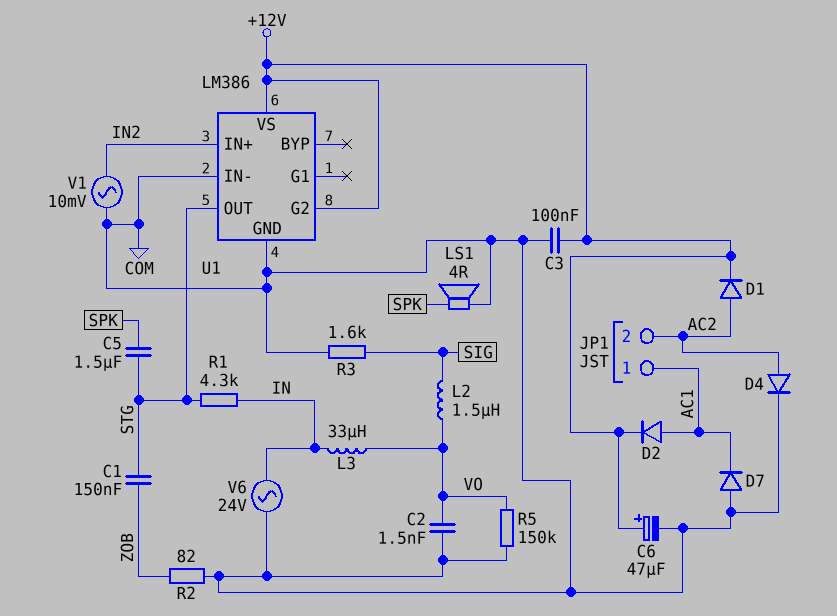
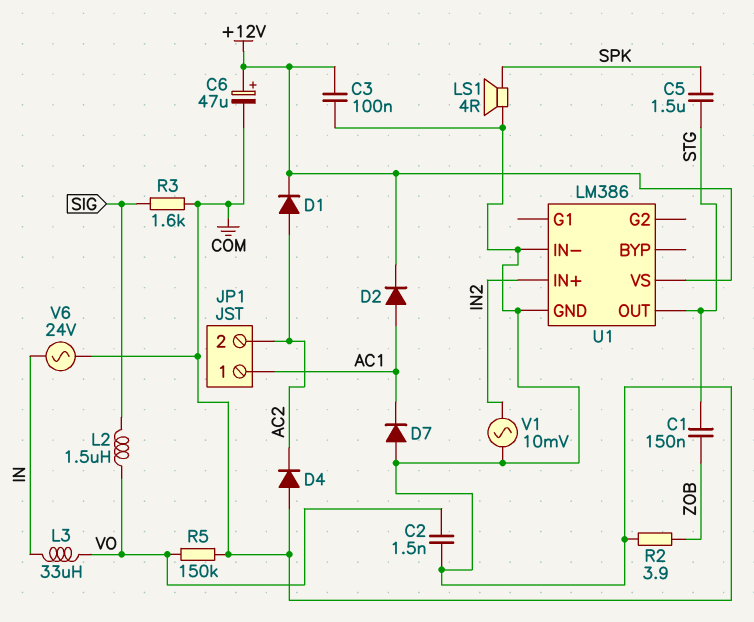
D4: diode (A AC2, K COM) -> diode (A COM, K AC2)
R1: 4.3k (IN, STG) -> none
R2: 82 (COM, ZOB) -> 3.9 (COM, ZOB)
U1 pin G2: +12V -> none

